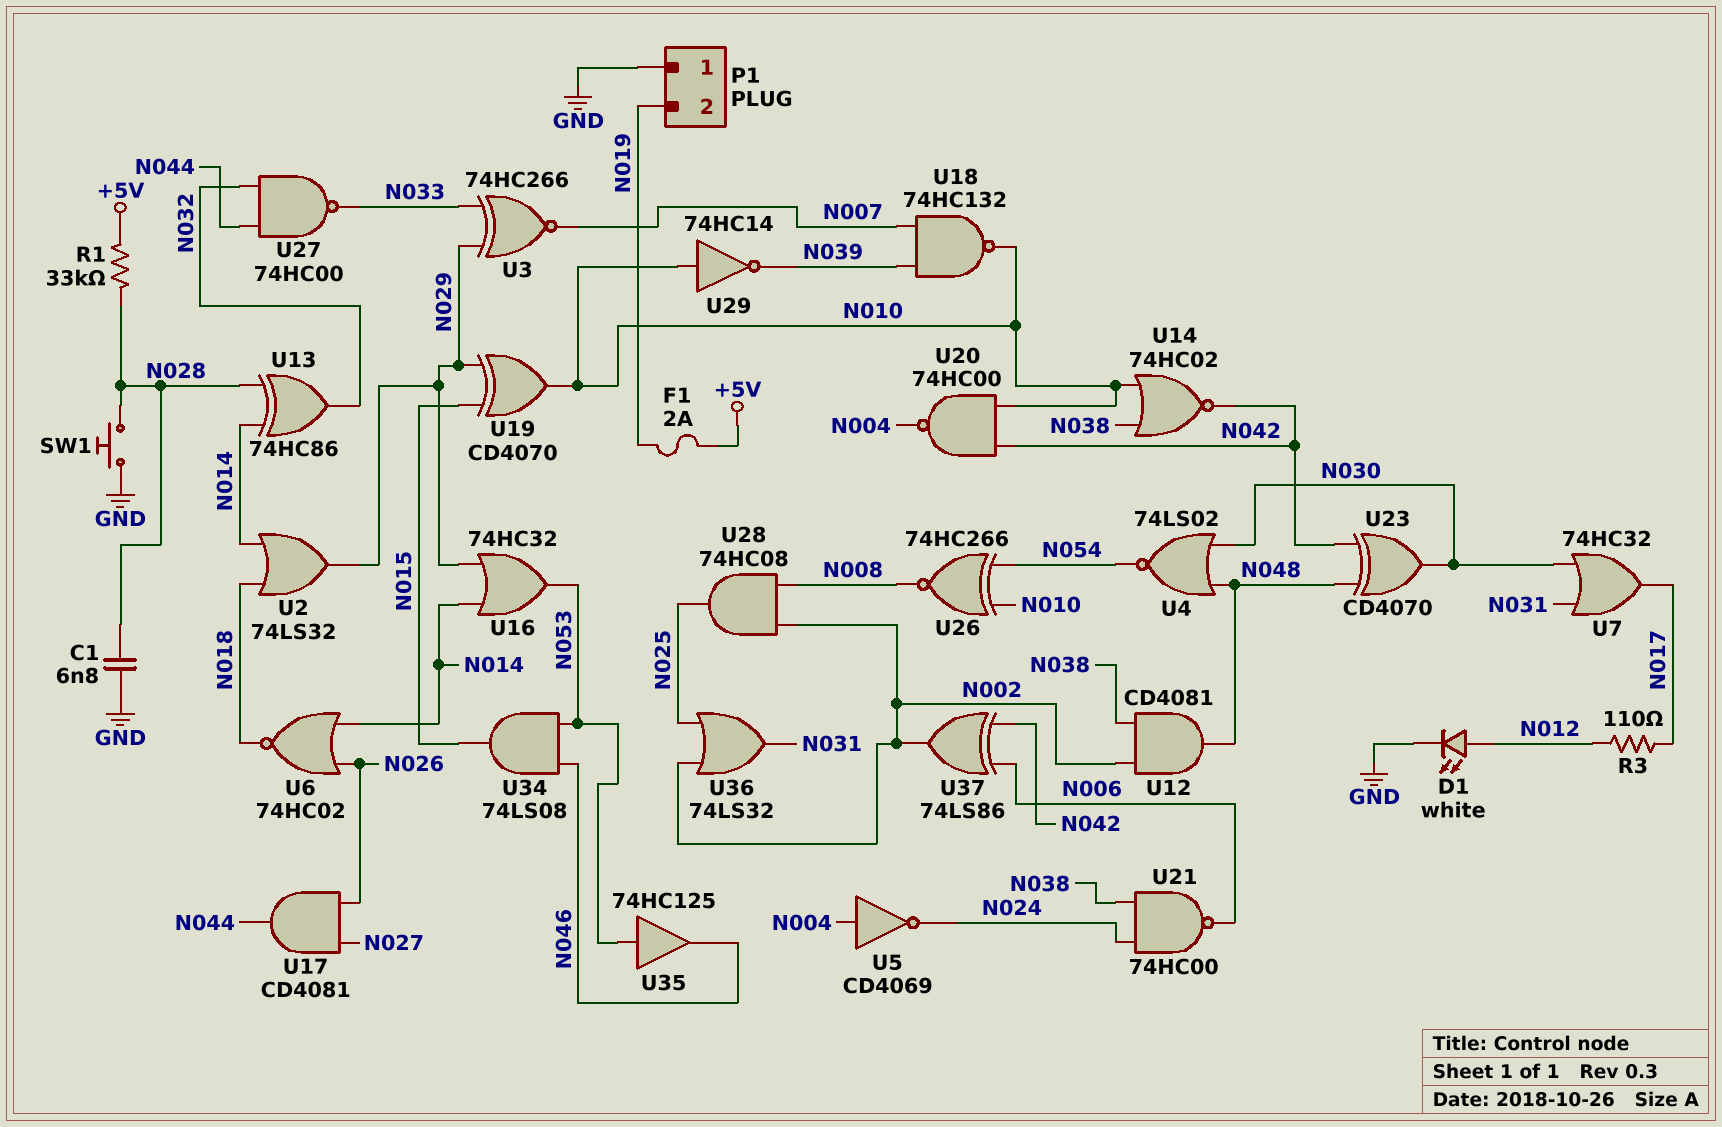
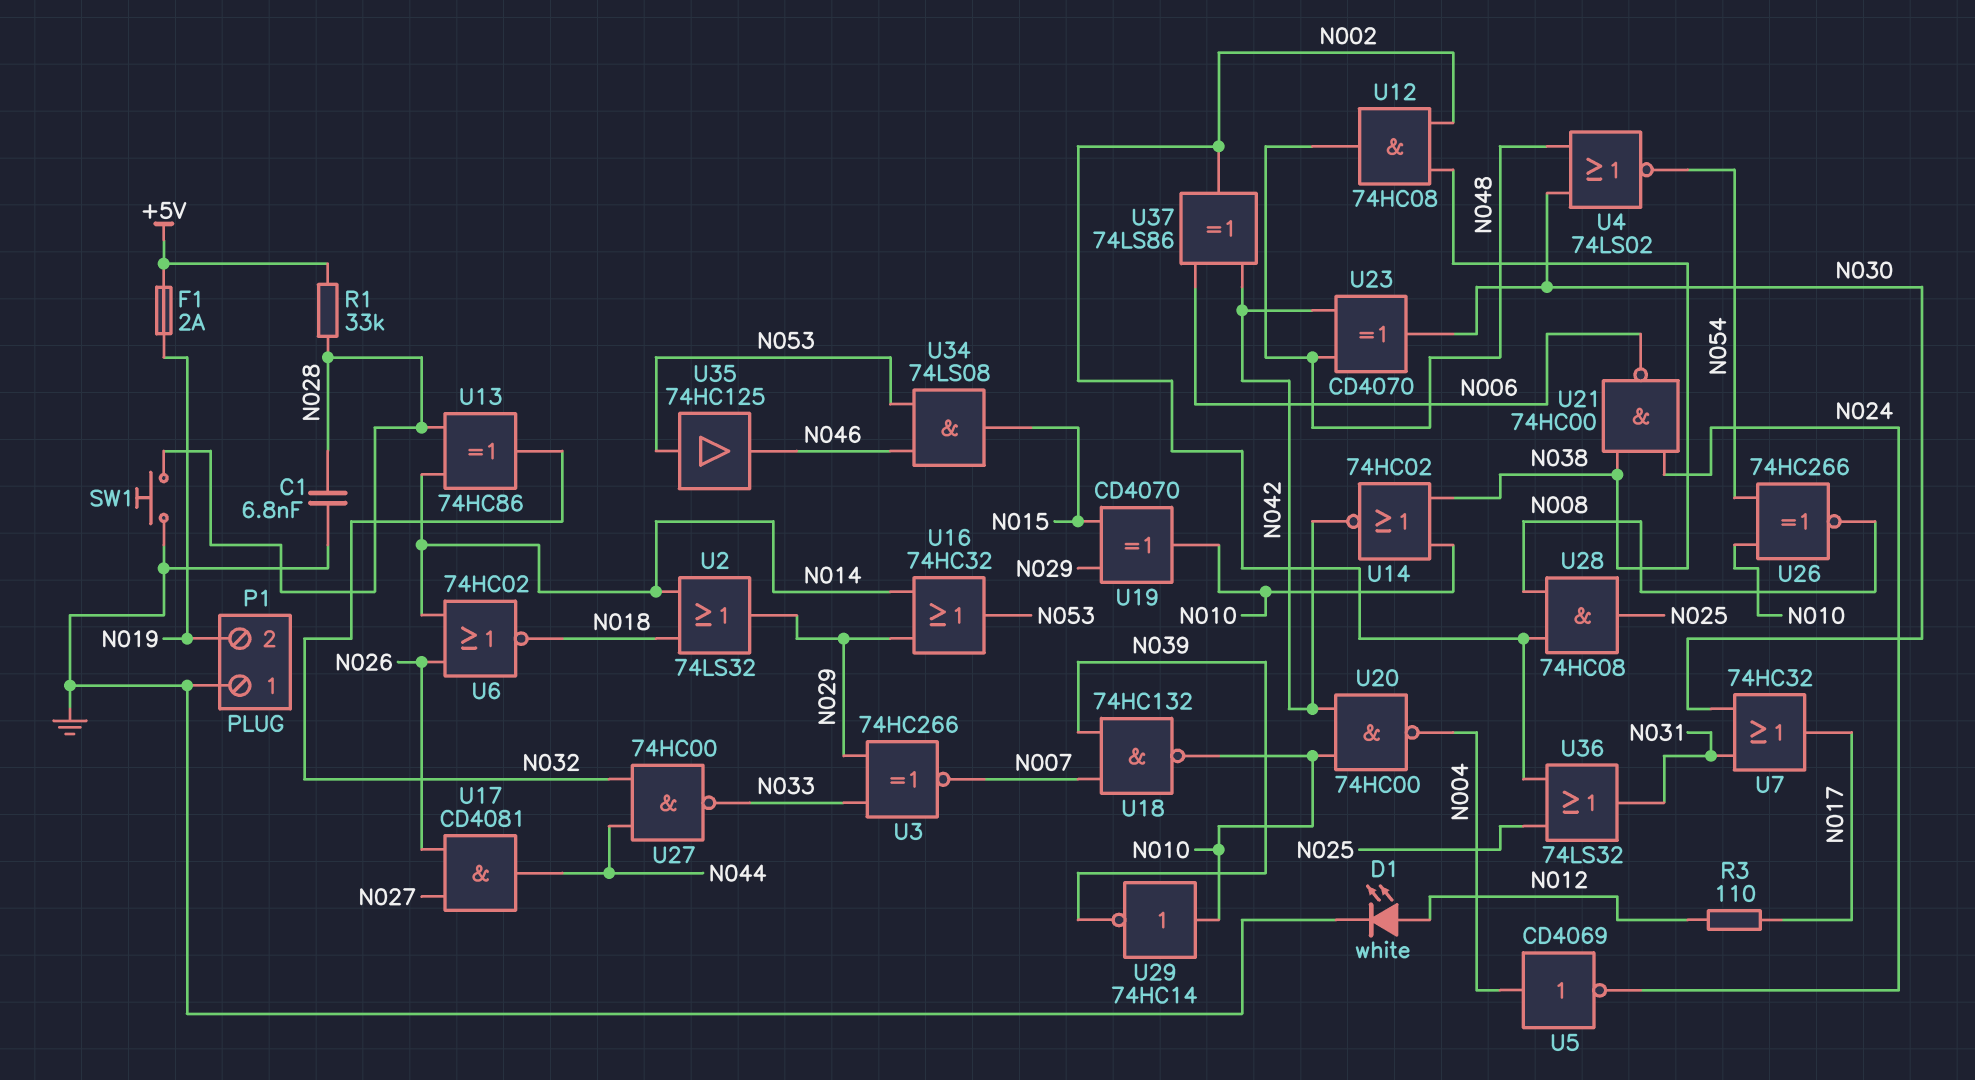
U12: AND CD4081 (in N002, in N038, out N048) -> AND 74HC08 (in N002, in N038, out N048)

